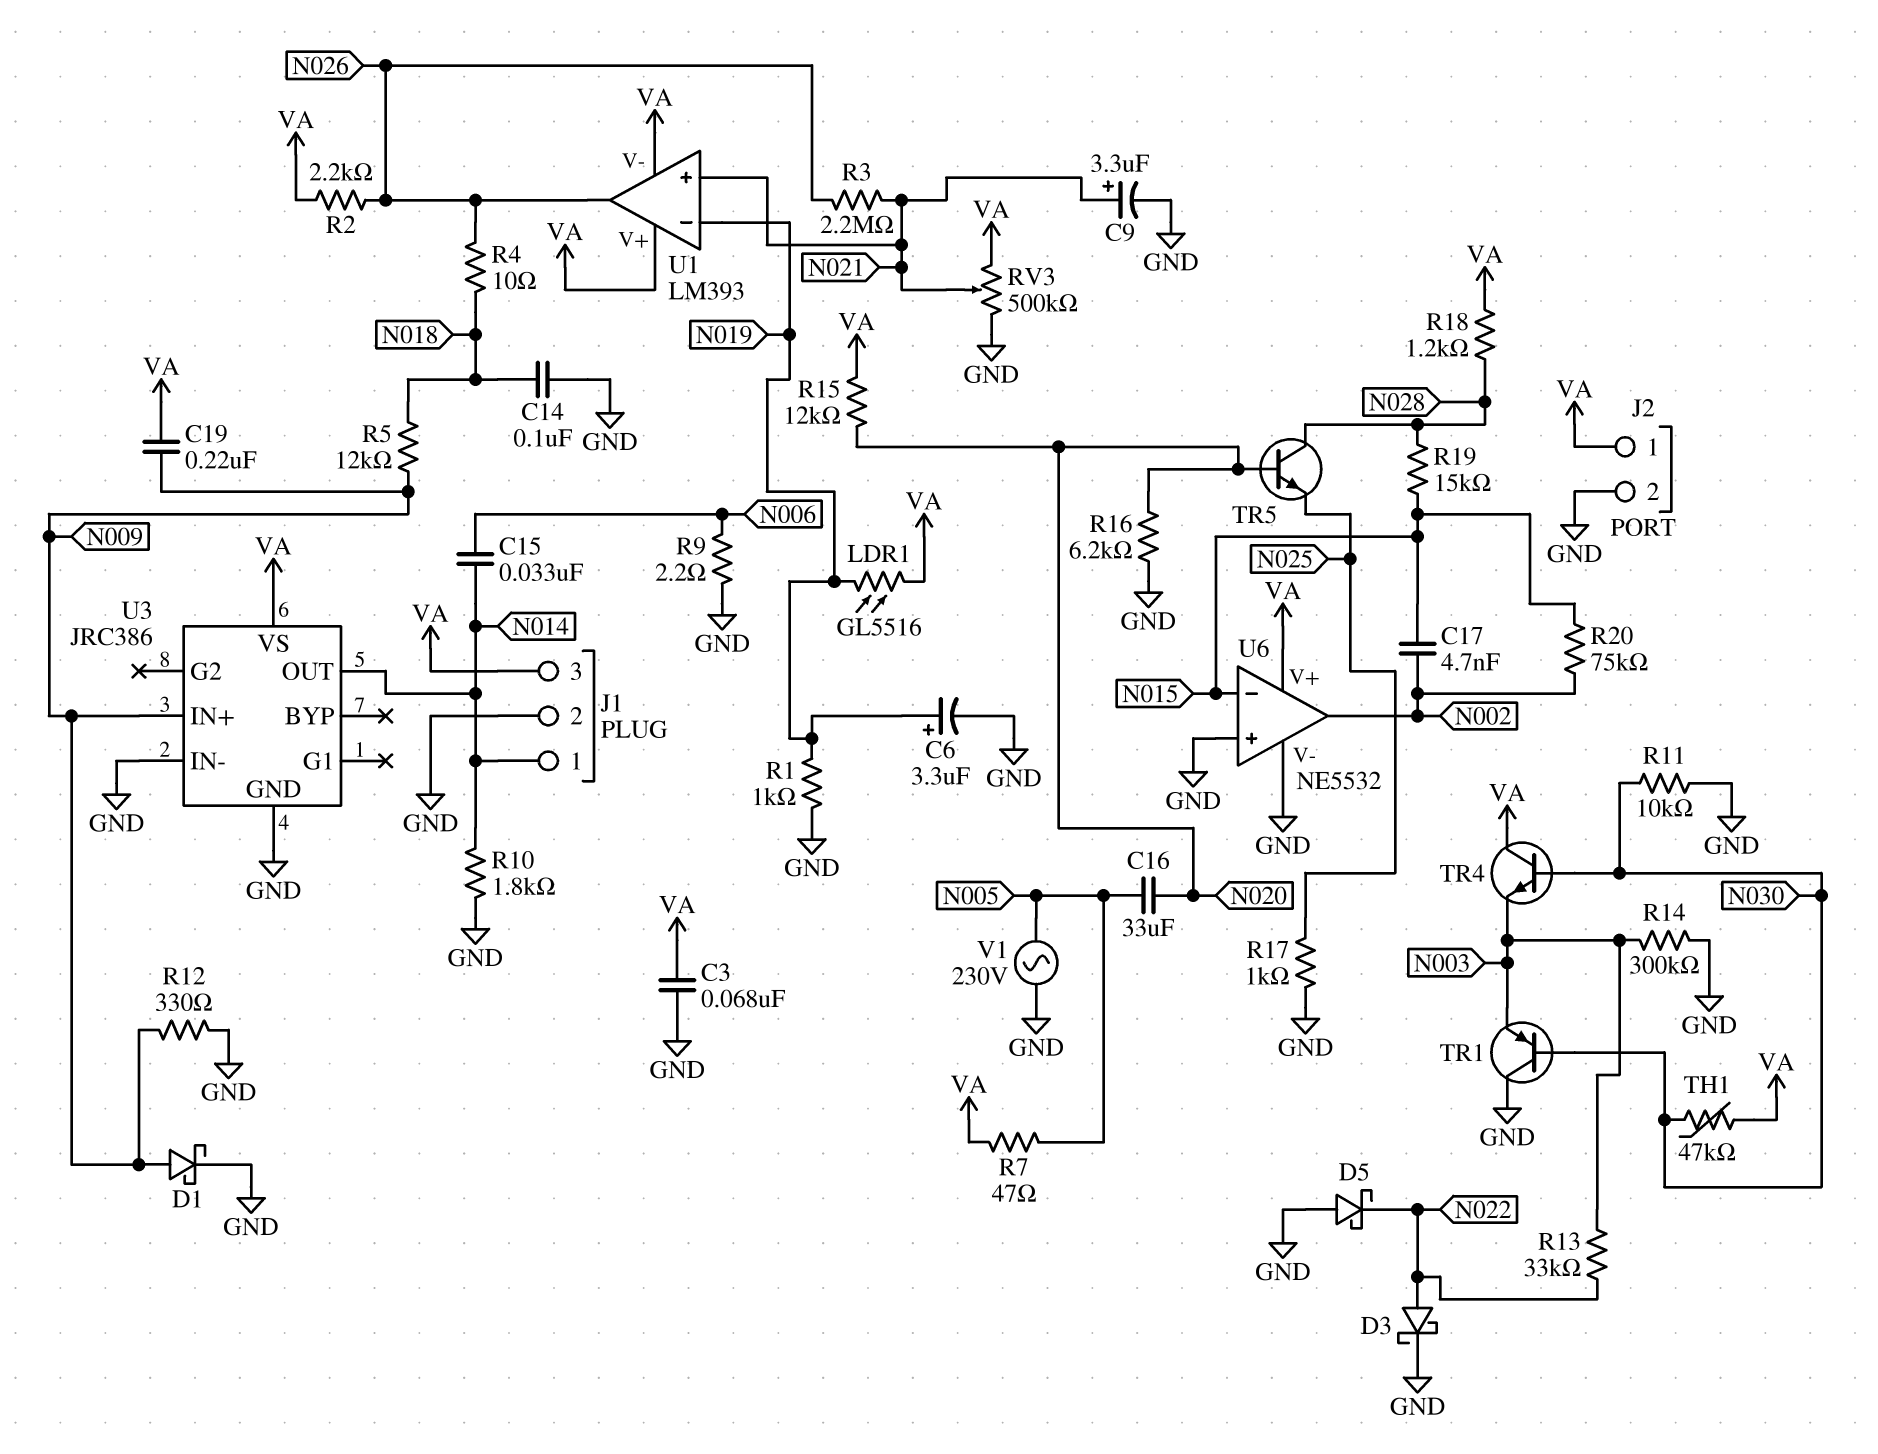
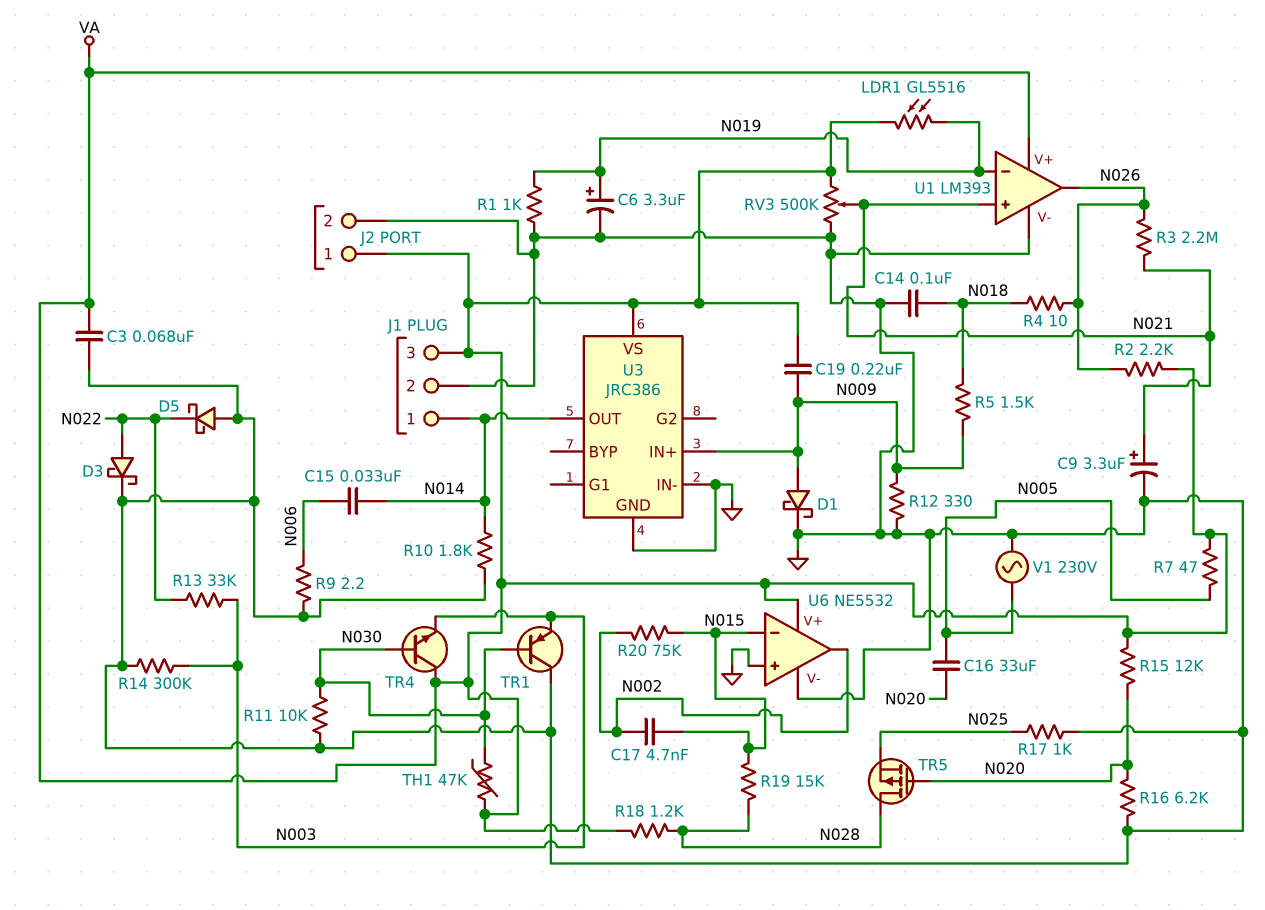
R5: 12k (N009, N018) -> 1.5k (N009, N018)
TR5: NPN (B N020, C N028, E N025) -> PMOS (G N020, D N028, S N025)
U1 pin V-: VA -> GND

